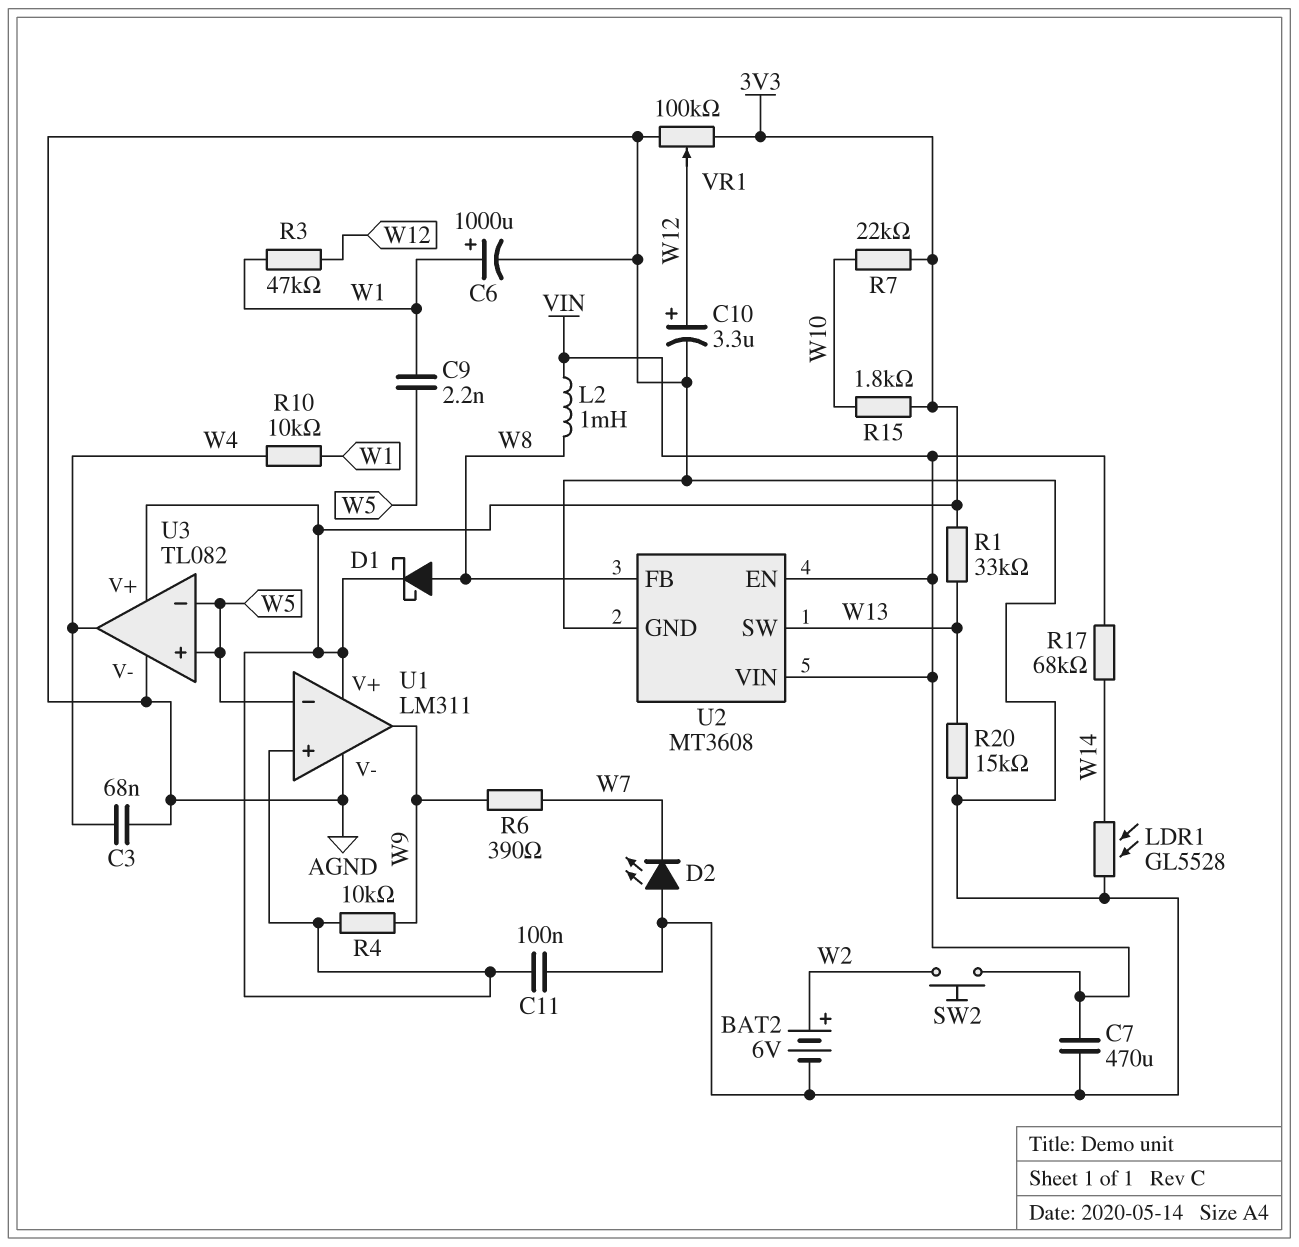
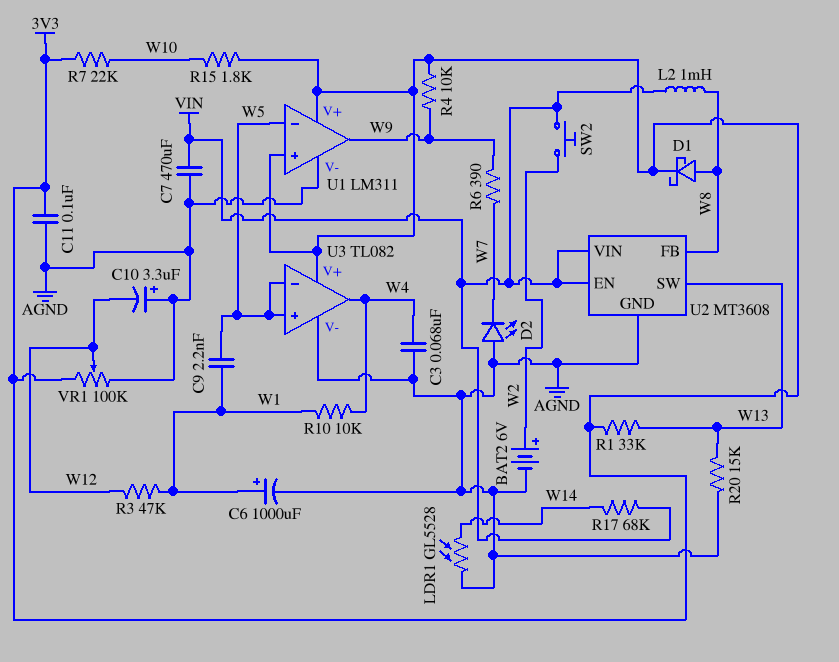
C10: 3.3uF (plus W12, minus AGND) -> 3.3uF (plus AGND, minus W12)

